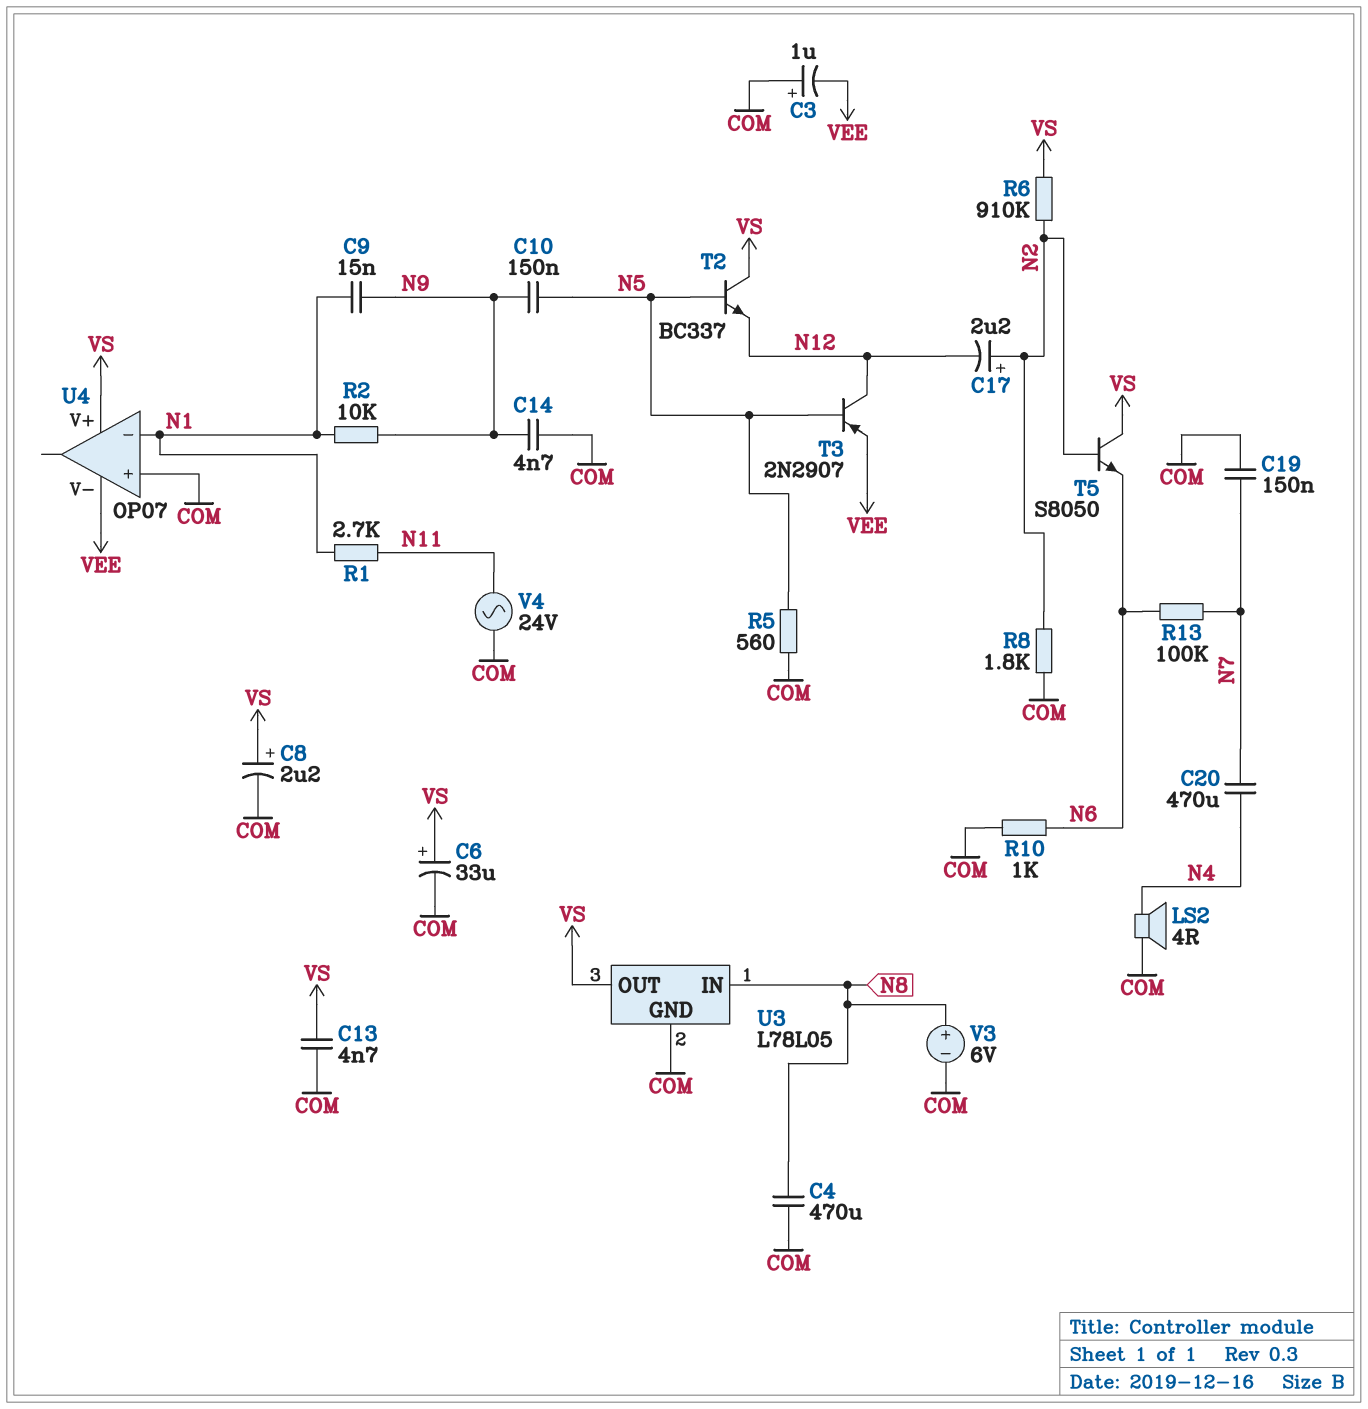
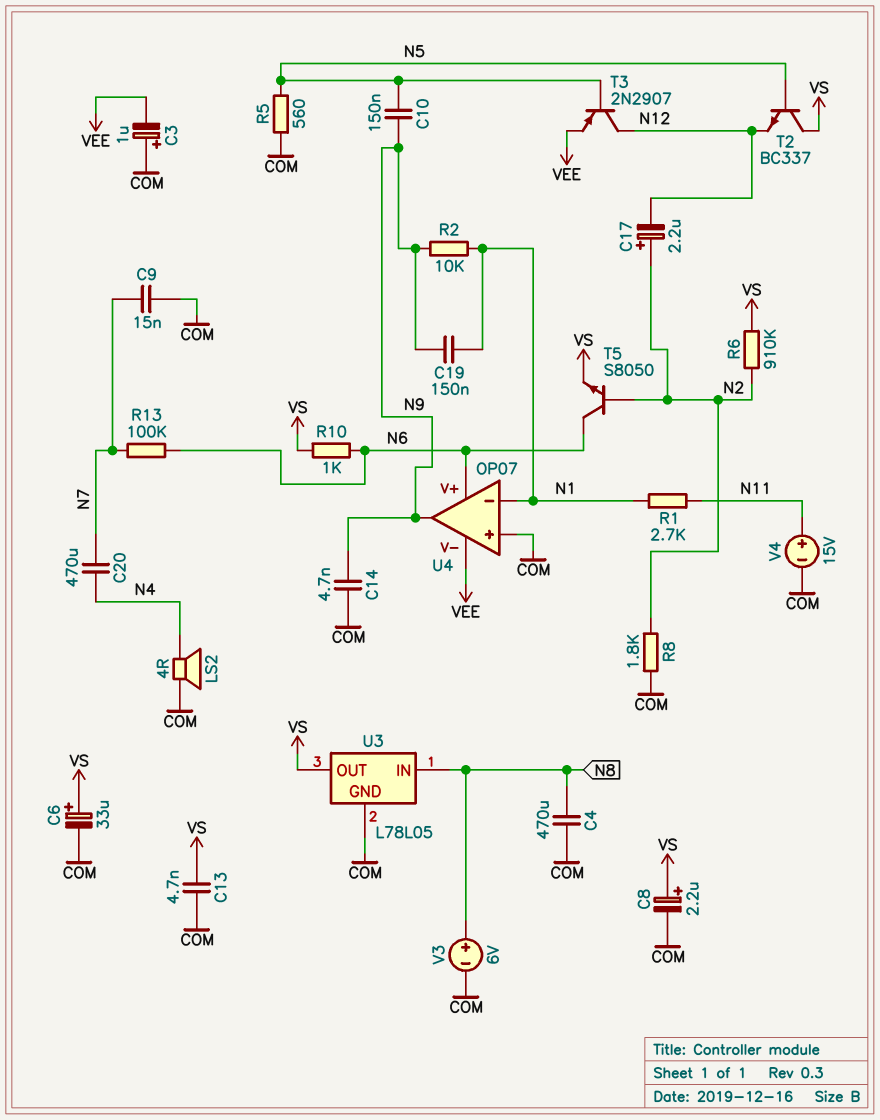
C9: 15nF (N1, N9) -> 15nF (COM, N7)
C19: 150nF (COM, N7) -> 150nF (N1, N9)
R10: 1k (COM, N6) -> 1k (N6, VS)
T5: NPN S8050 (B N2, C VS, E N6) -> NPN S8050 (B N2, C N6, E VS)
U4 pin V+: VS -> N6
U4 pin out: none -> N9
V4: AC 24V (COM, N11) -> 15V (plus N11, minus COM)

